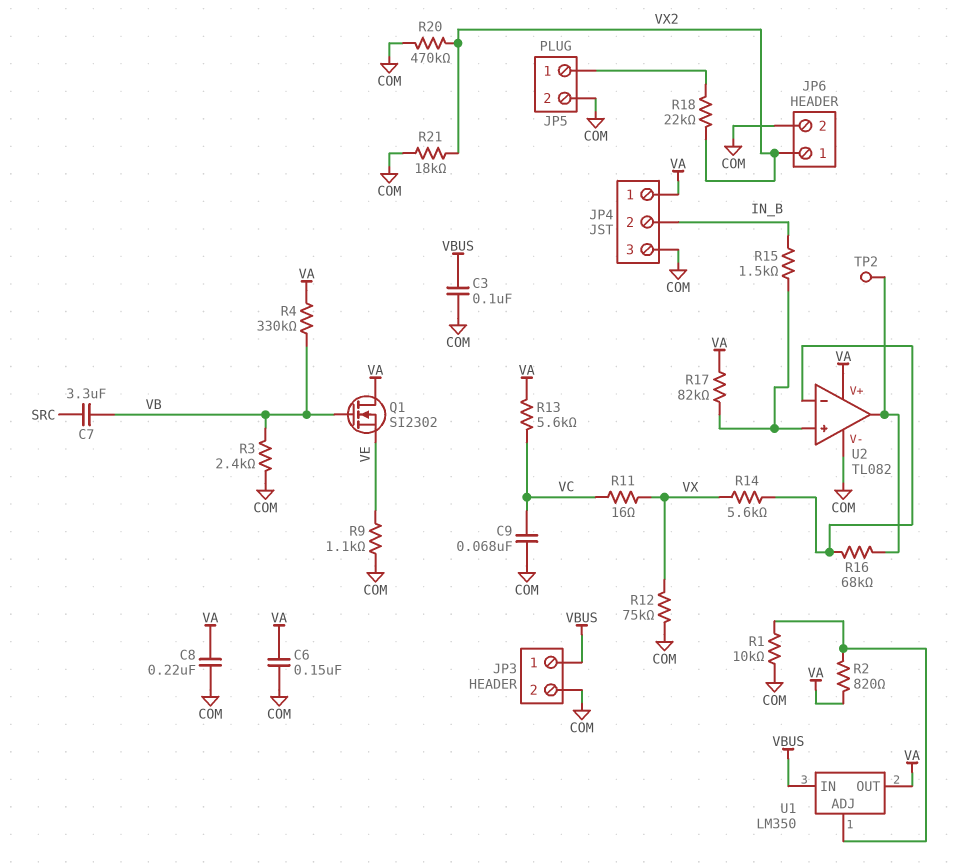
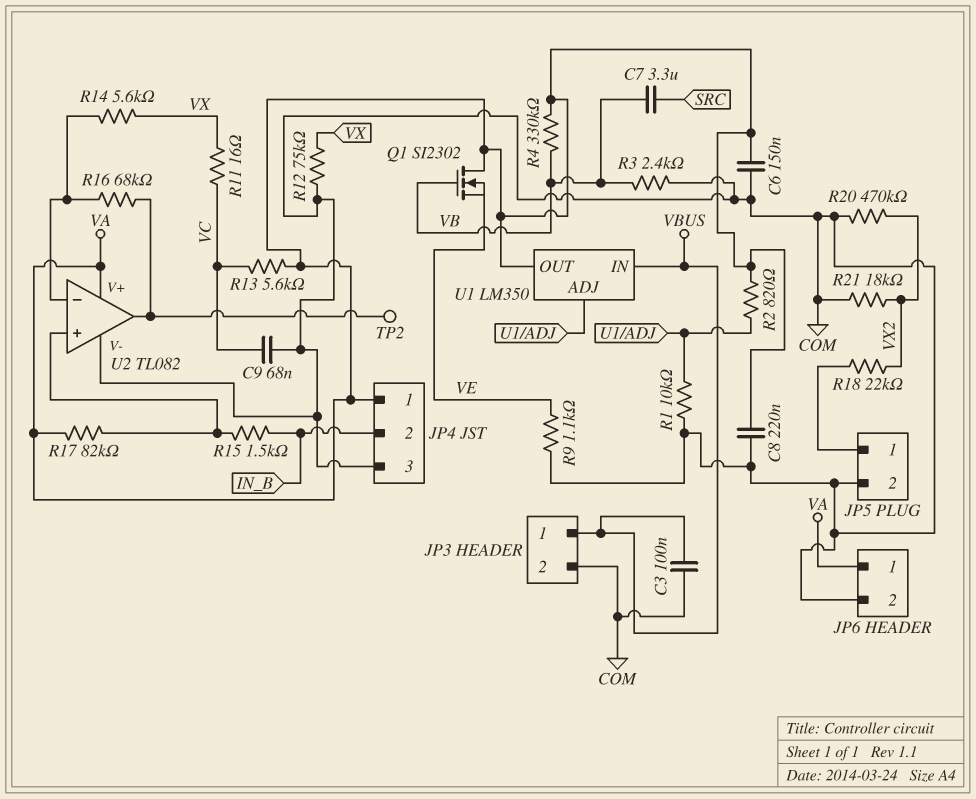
JP6 pin 1: VX2 -> VA

